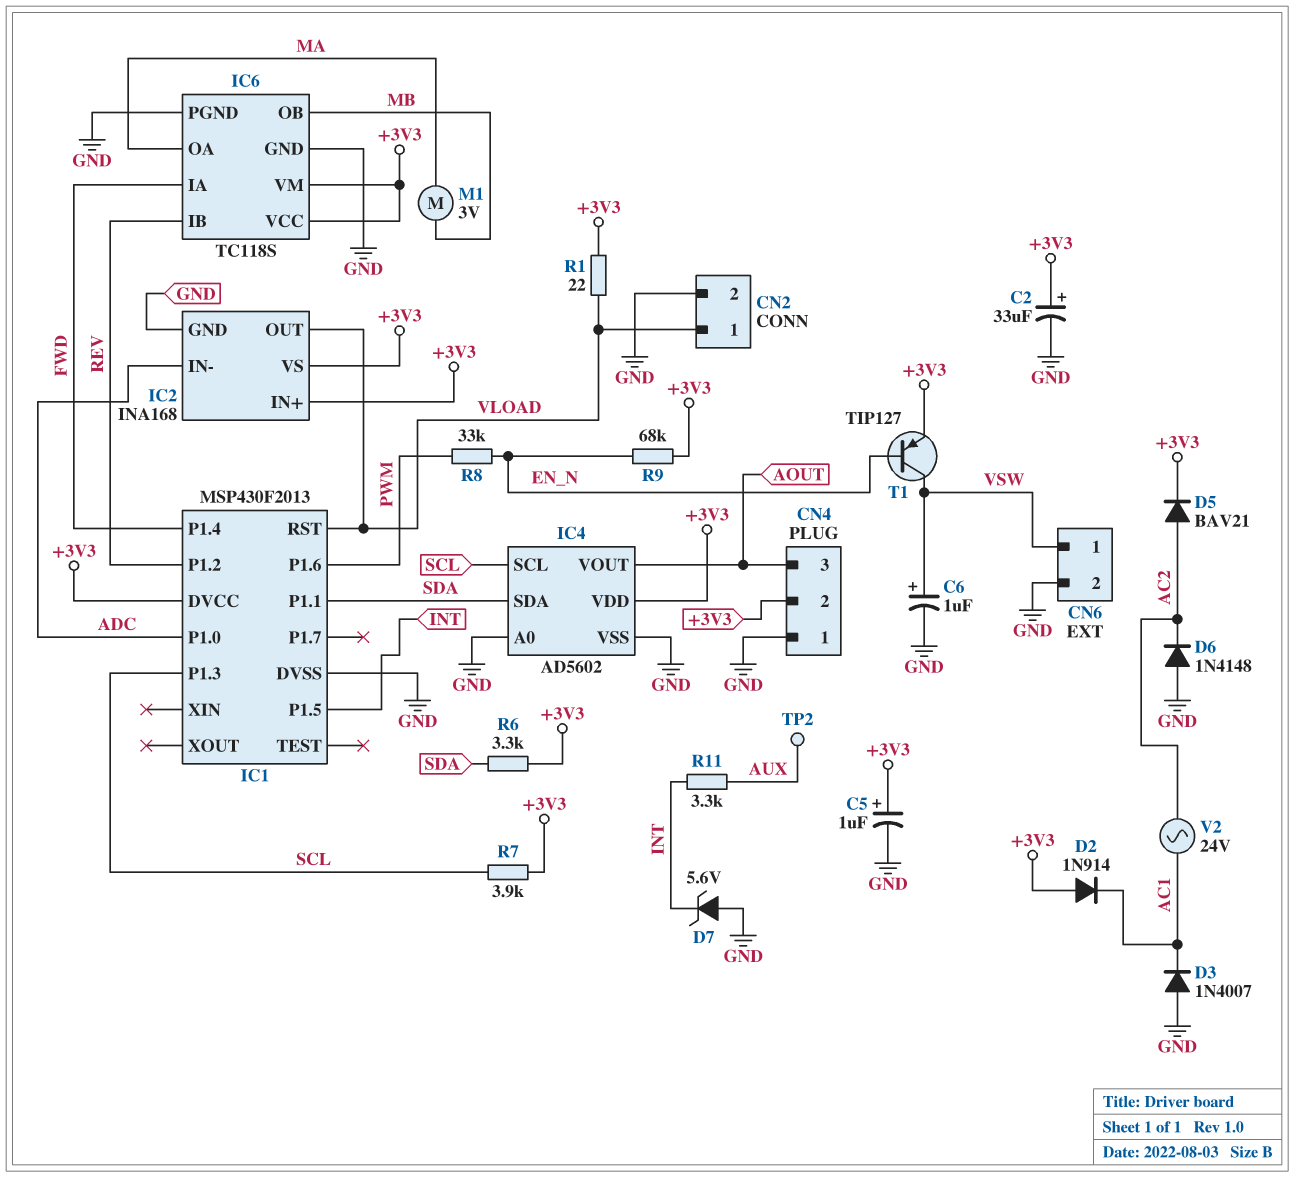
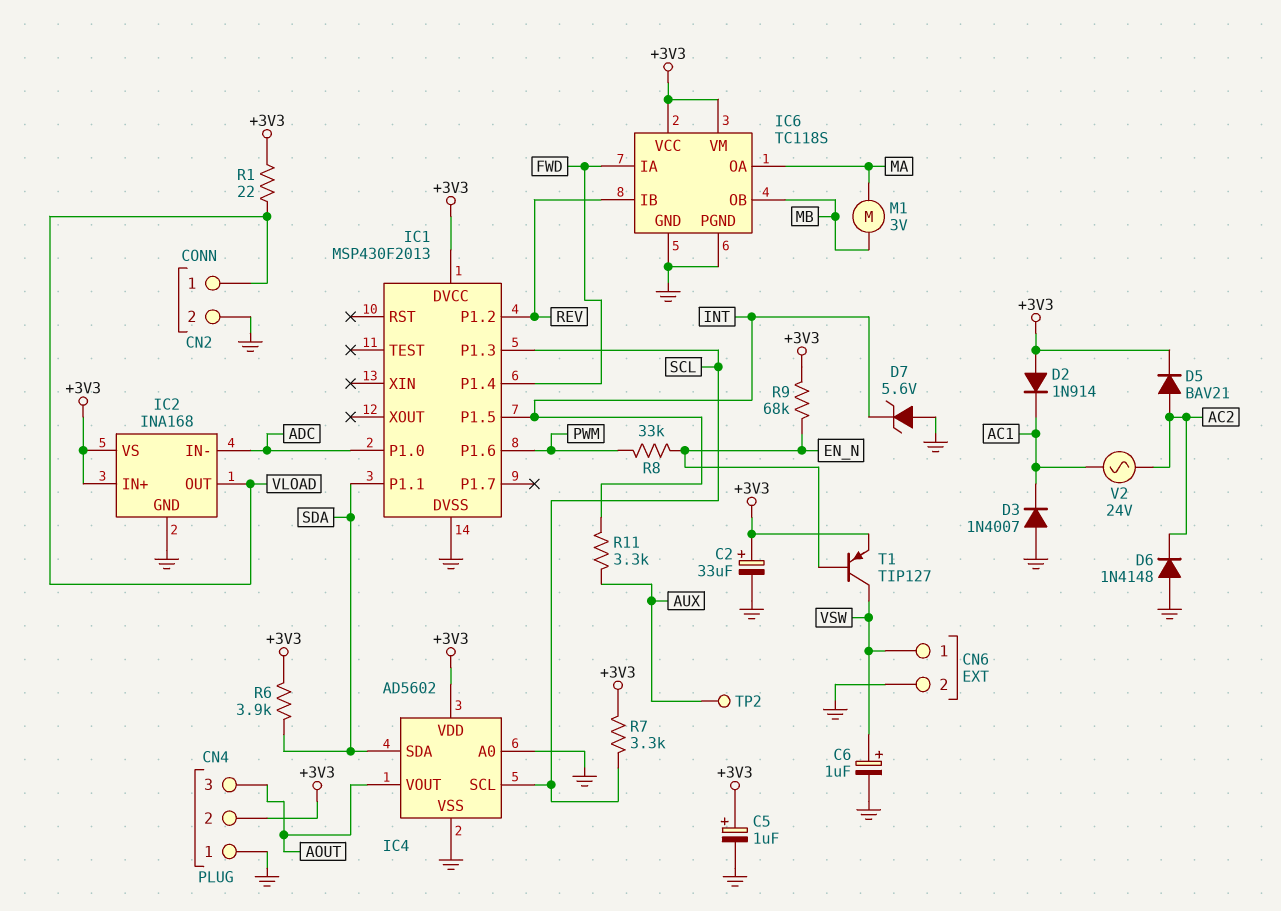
IC1 pin RST: VLOAD -> none
R6: 3.3k (+3V3, SDA) -> 3.9k (+3V3, SDA)
R7: 3.9k (+3V3, SCL) -> 3.3k (+3V3, SCL)

